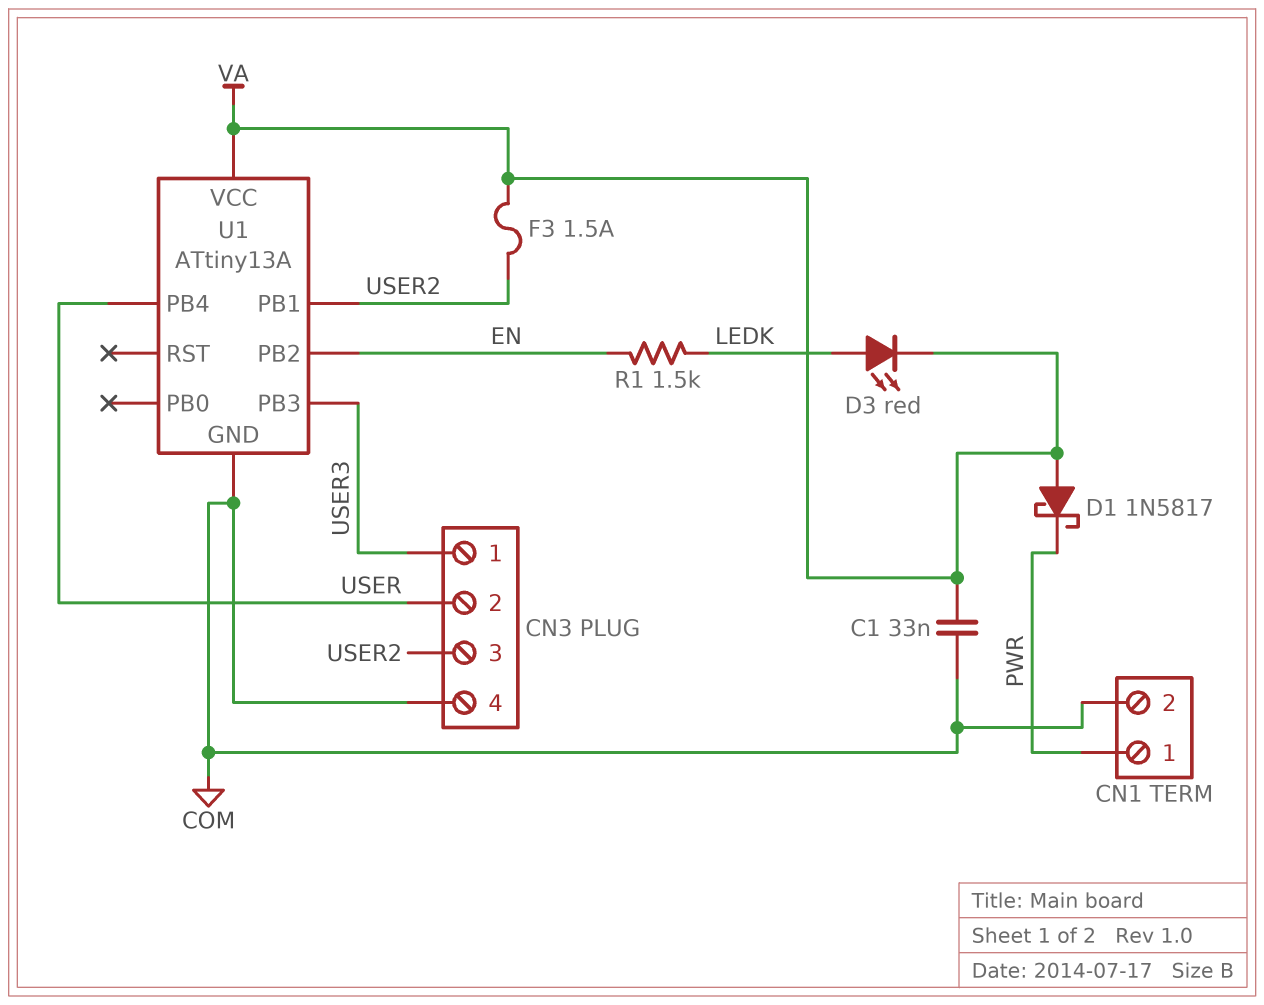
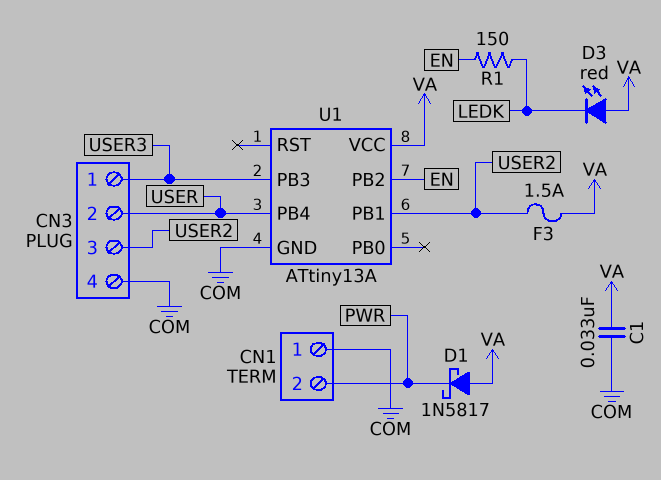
CN1 pin 1: PWR -> COM
CN1 pin 2: COM -> PWR
D3: LED red (A LEDK, K VA) -> LED red (A VA, K LEDK)
R1: 1.5k (EN, LEDK) -> 150 (EN, LEDK)

